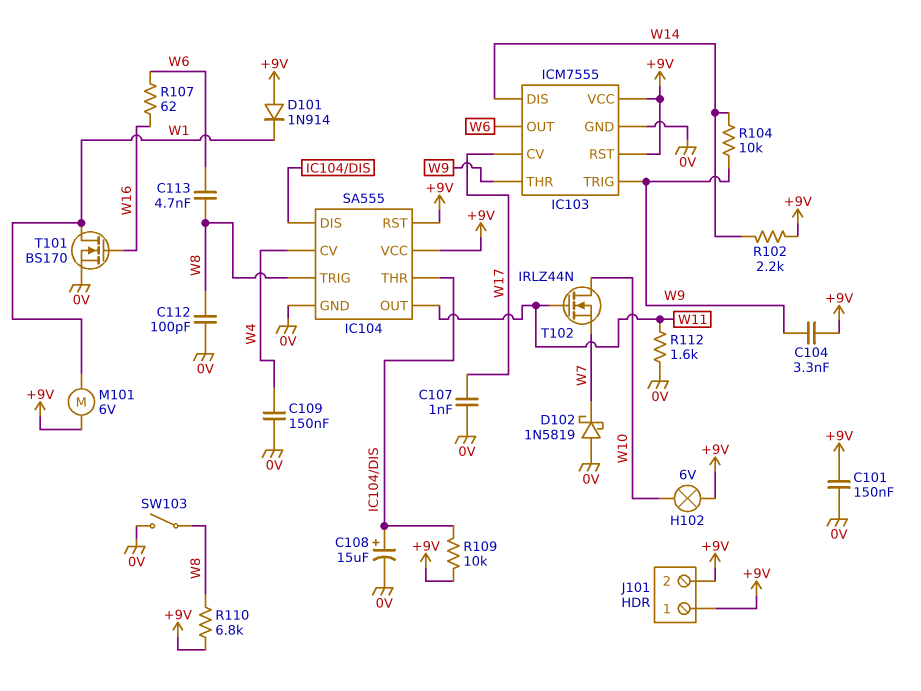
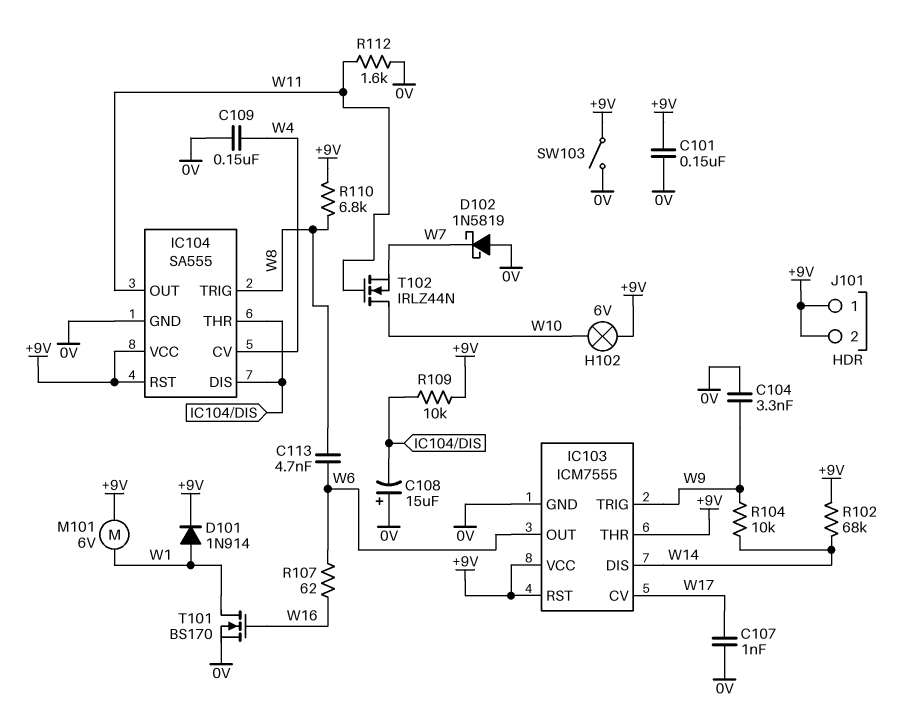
C104: 3.3nF (+9V, W9) -> 3.3nF (0V, W9)
C108: 15uF (plus IC104/DIS, minus 0V) -> 15uF (plus 0V, minus IC104/DIS)
C112: 100pF (0V, W8) -> none
D101: diode 1N914 (A +9V, K W1) -> diode 1N914 (A W1, K +9V)
IC103 pin THR: W9 -> +9V
R102: 2.2k (+9V, W14) -> 68k (+9V, W14)
SW103: switch (0V, W8) -> switch (+9V, 0V)

